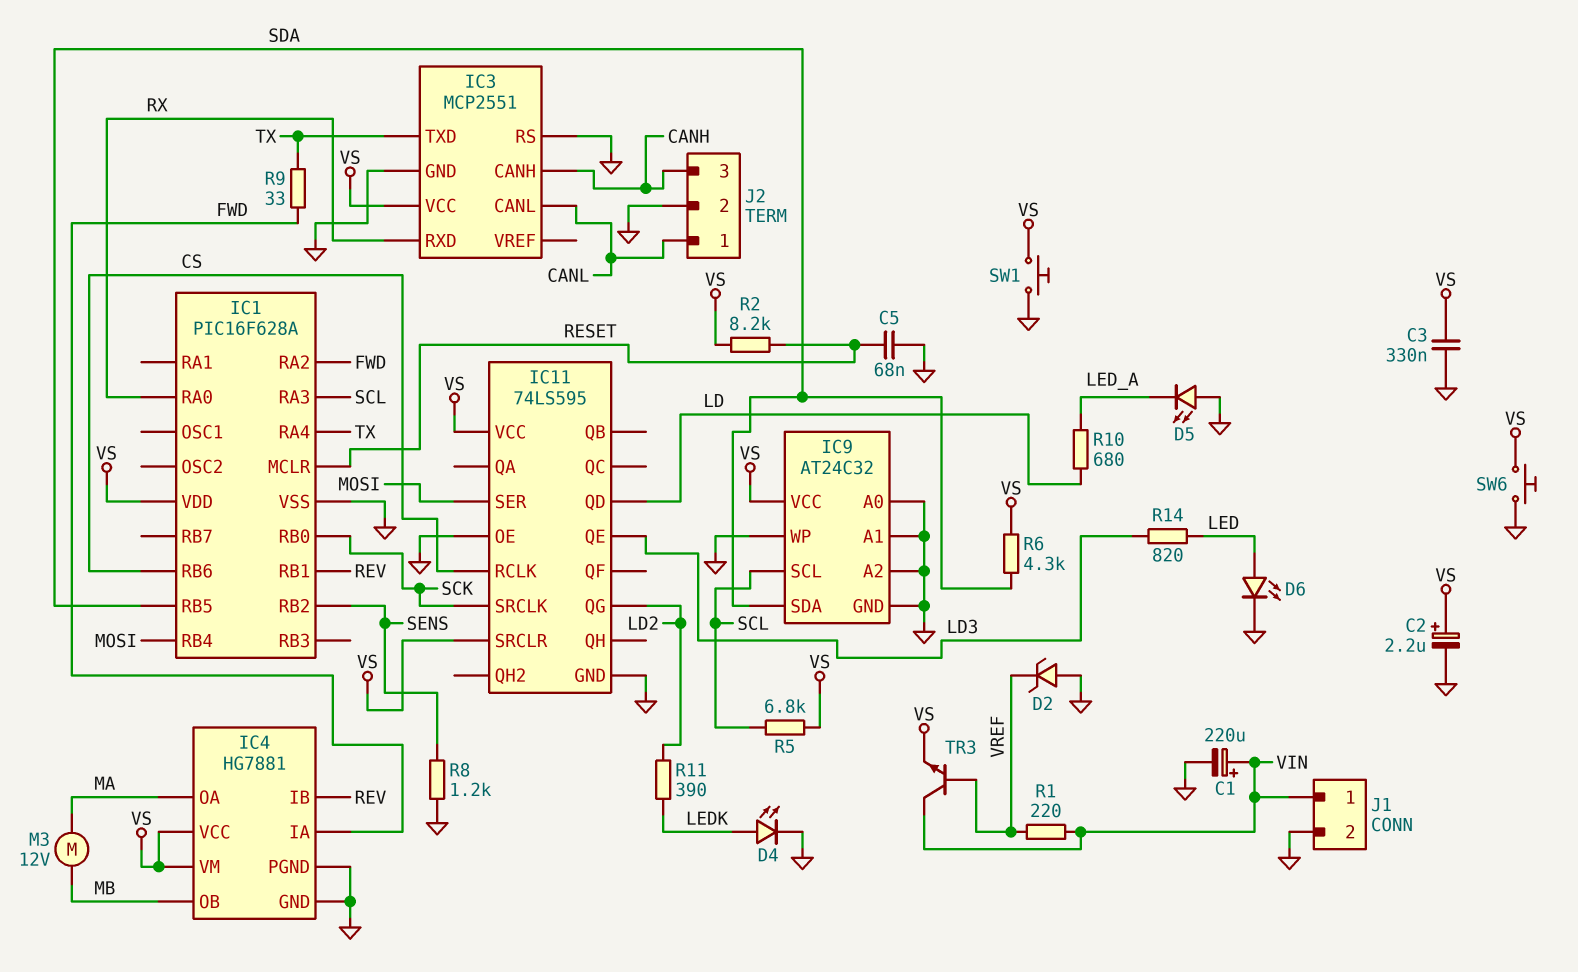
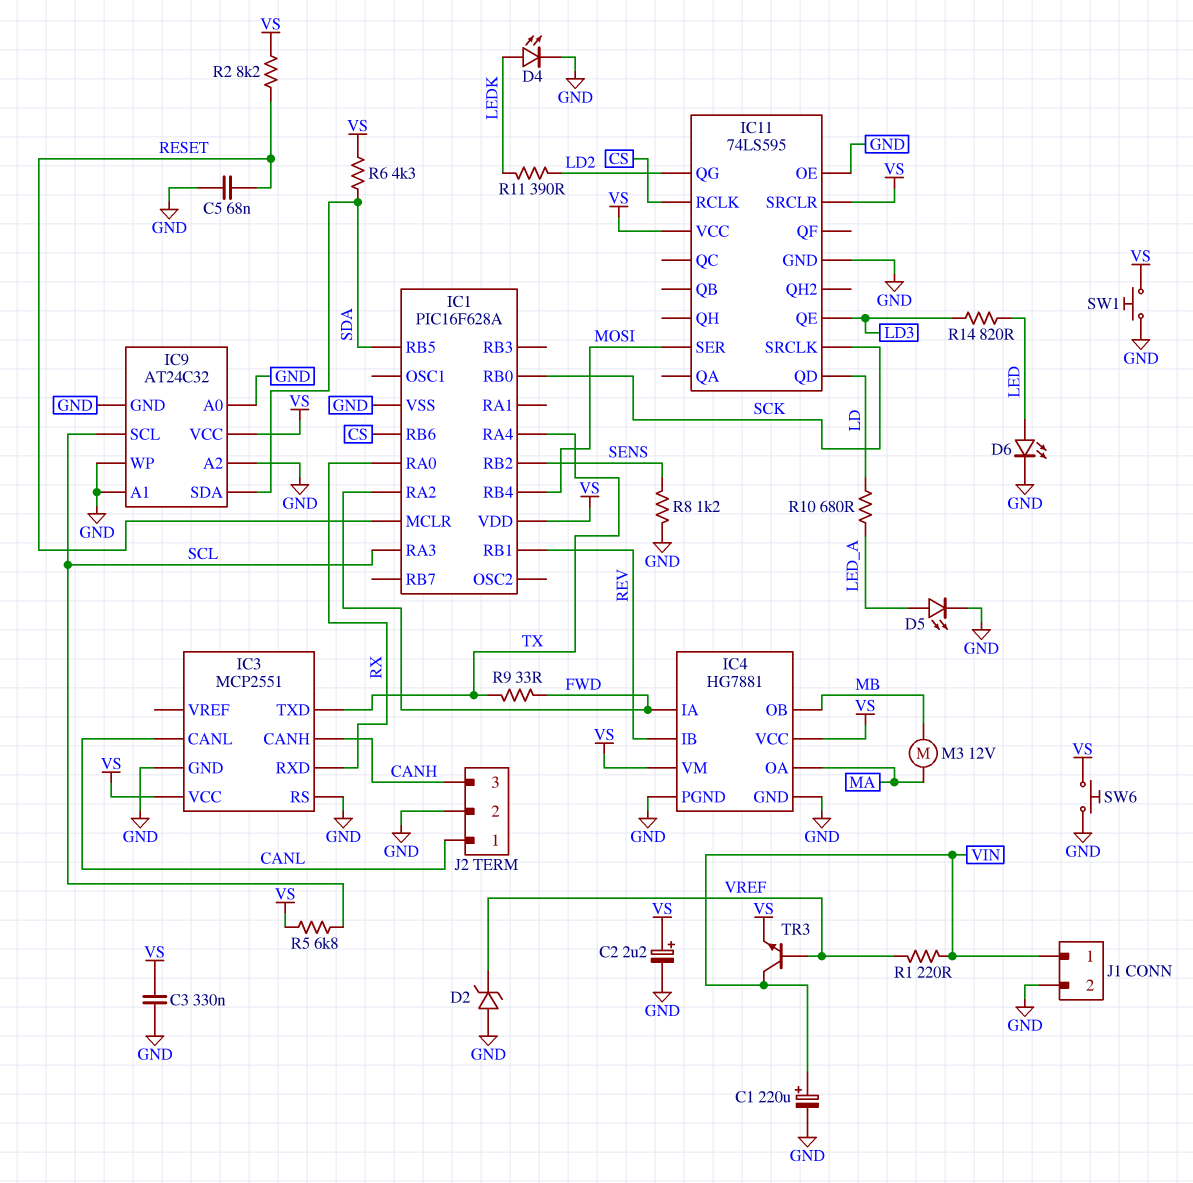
D5: LED (A GND, K LED_A) -> LED (A LED_A, K GND)

